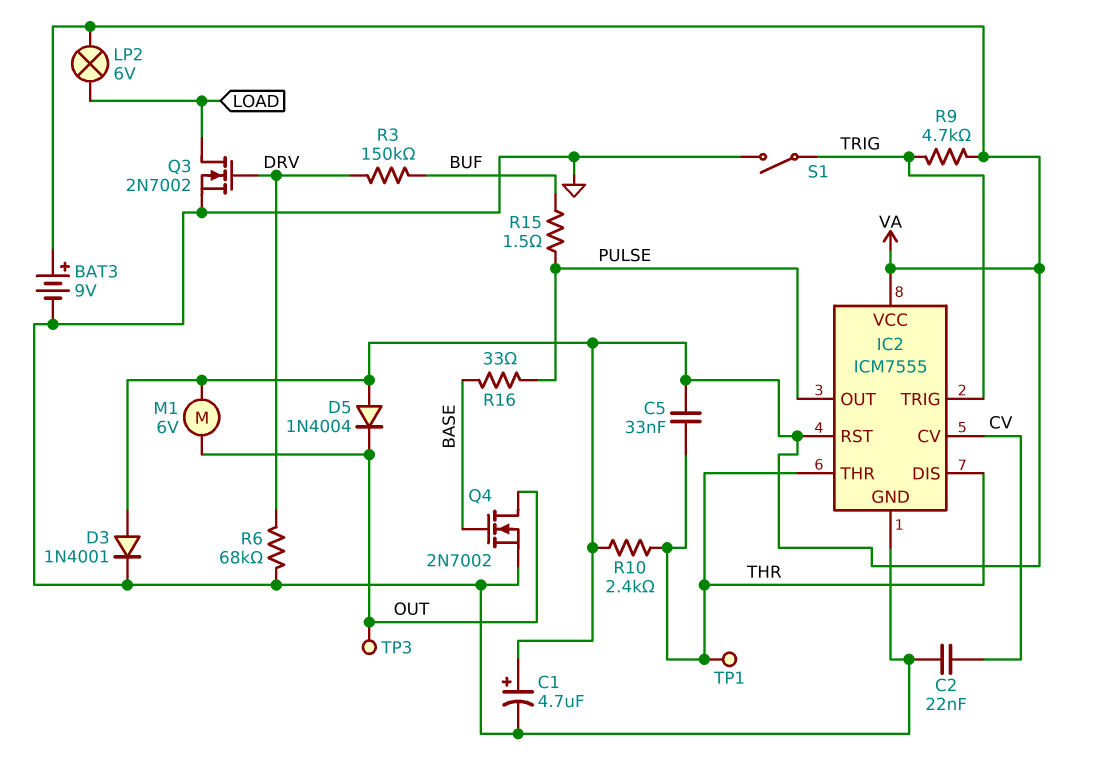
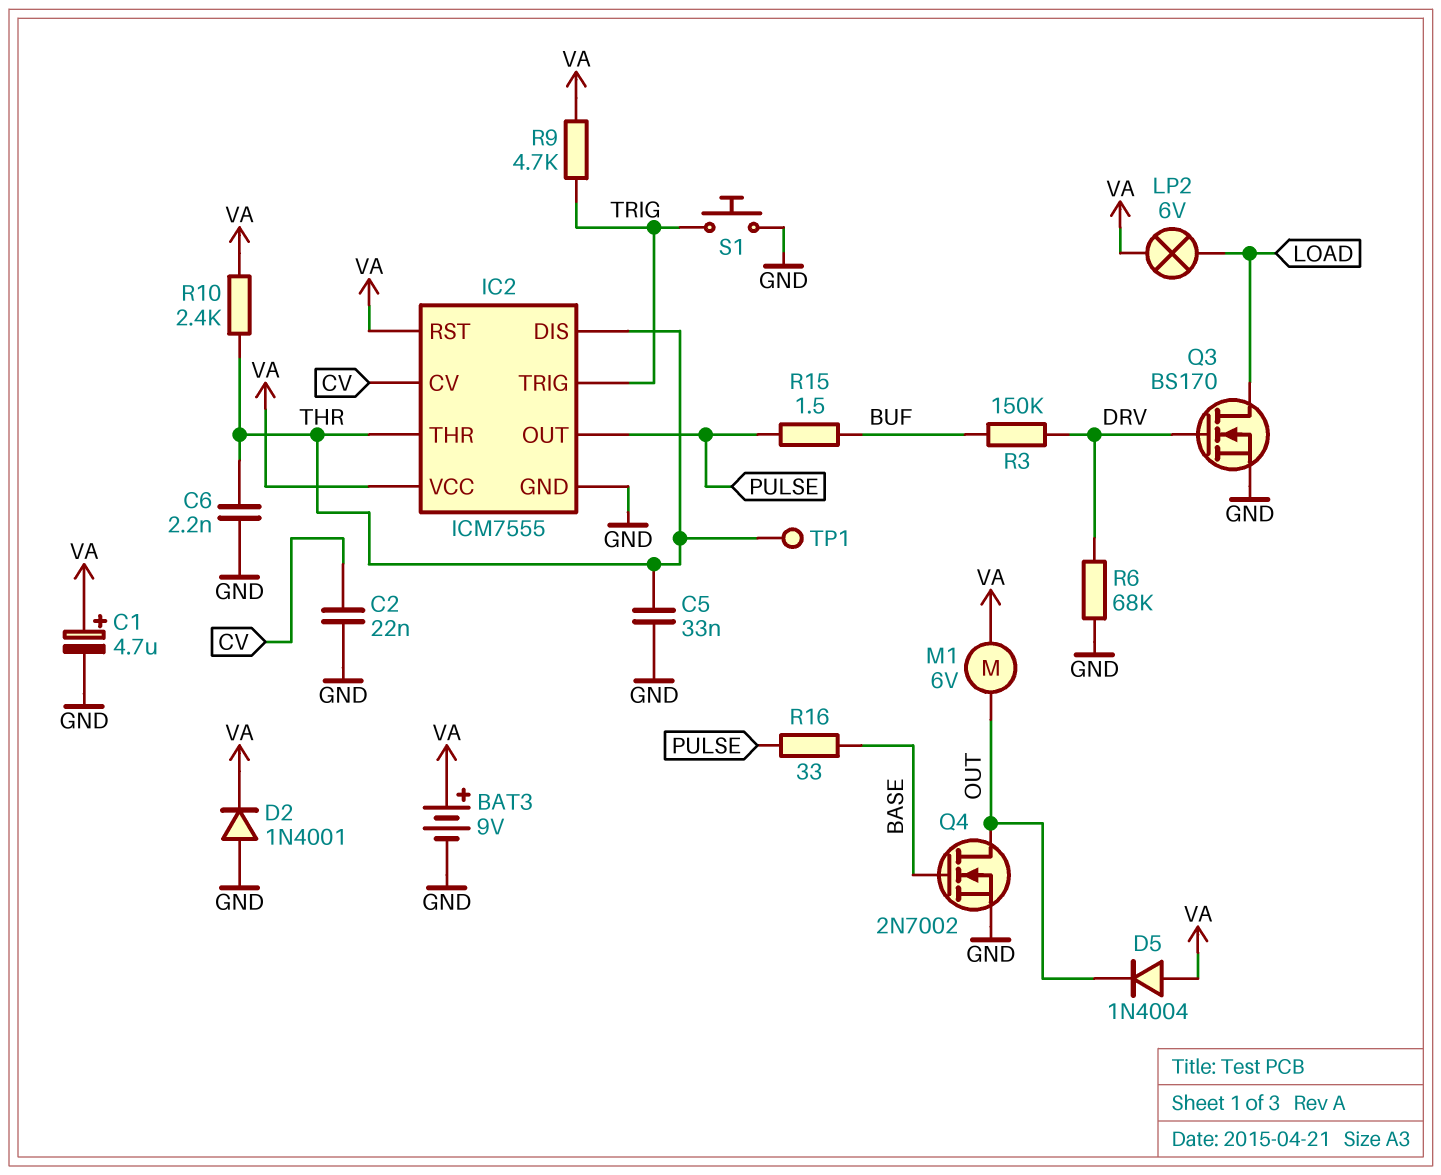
C5: 33nF (THR, VA) -> 33nF (GND, THR)
C6: none -> 2.2nF (GND, THR)
D2: none -> diode 1N4001 (A GND, K VA)
D3: diode 1N4001 (A VA, K GND) -> none
Q3: NMOS 2N7002 (G DRV, D LOAD, S GND) -> NMOS BS170 (G DRV, D LOAD, S GND)
S1: switch (GND, TRIG) -> button (GND, TRIG)
TP3: test point (OUT) -> none

